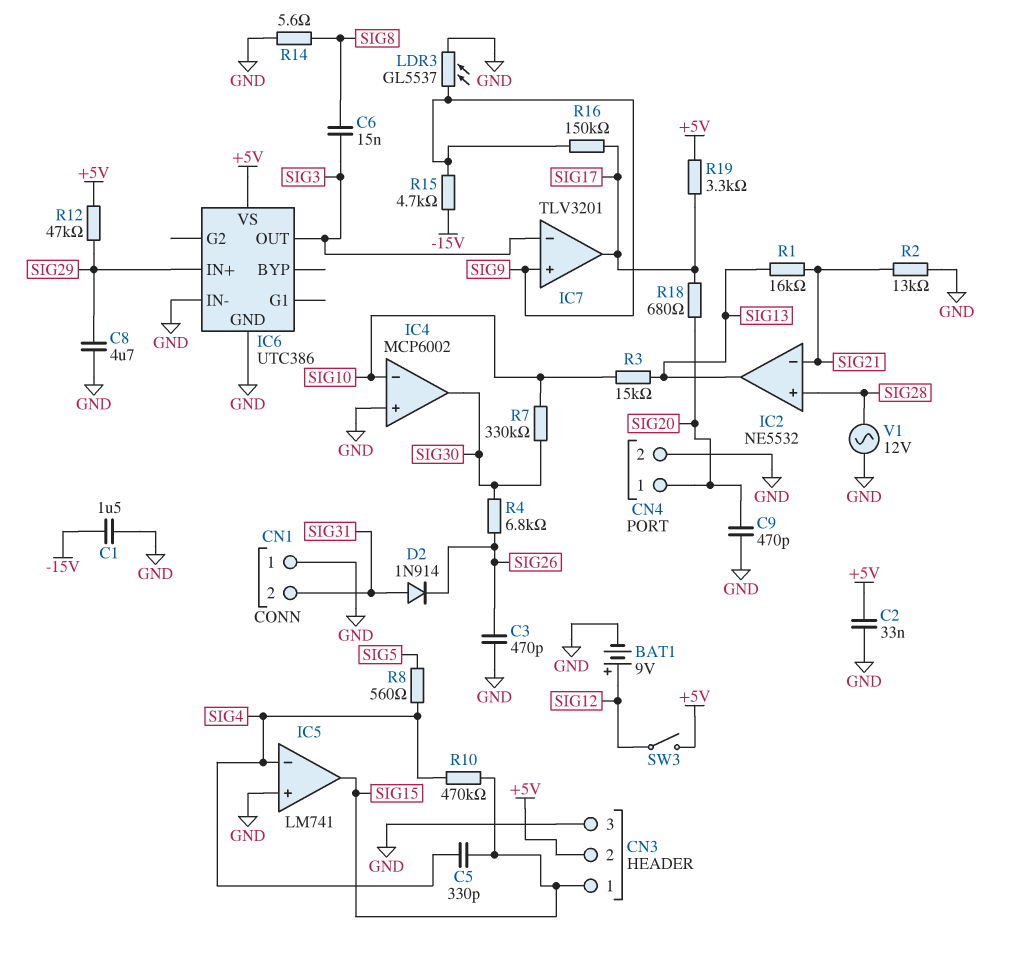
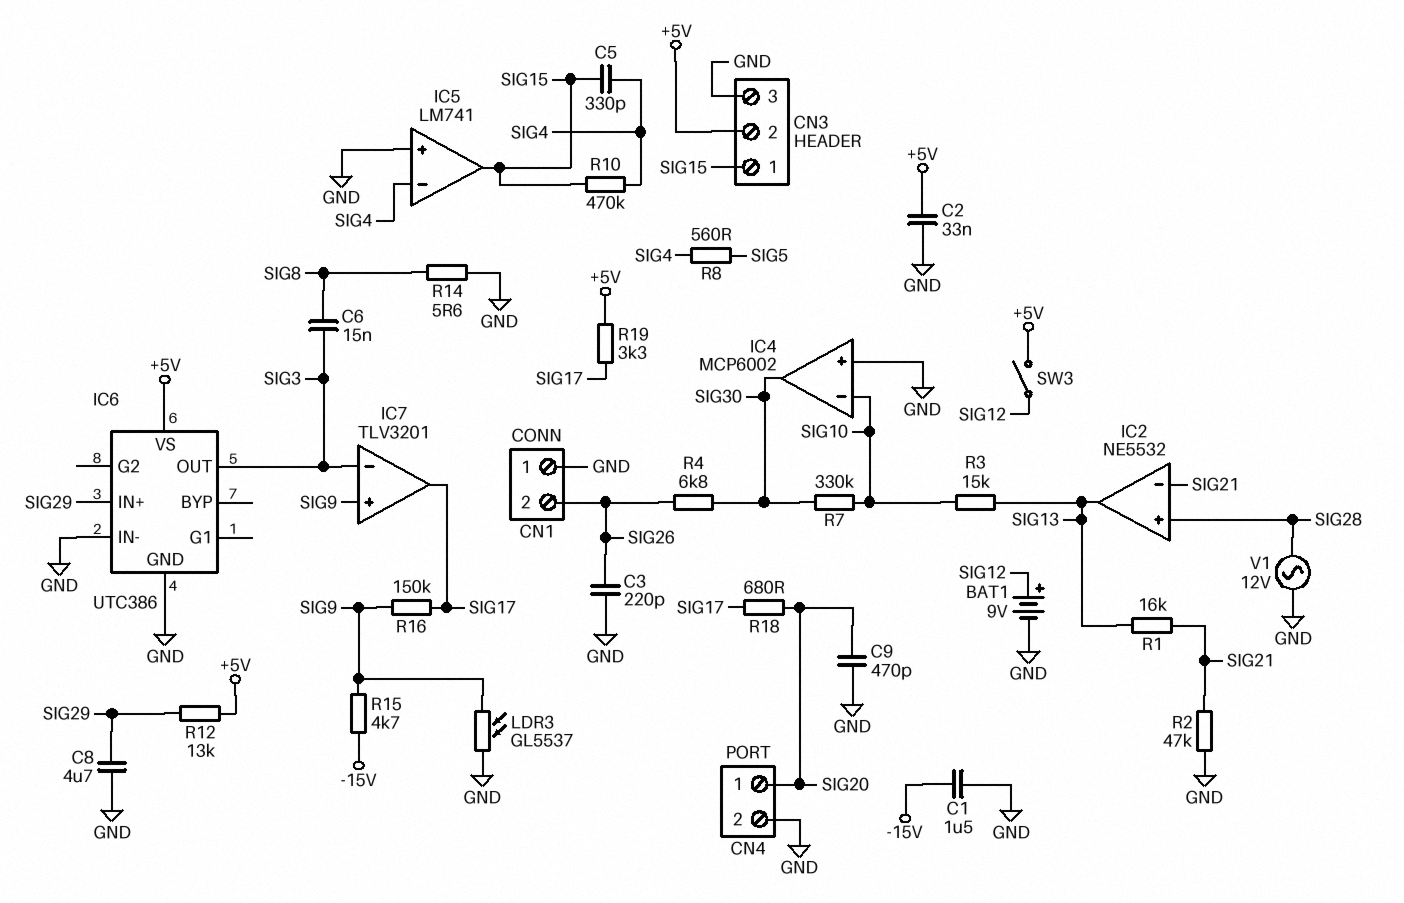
C3: 470pF (GND, SIG26) -> 220pF (GND, SIG26)
CN1 pin 2: SIG31 -> SIG26
D2: diode 1N914 (A SIG31, K SIG26) -> none
R2: 13k (GND, SIG21) -> 47k (GND, SIG21)
R12: 47k (+5V, SIG29) -> 13k (+5V, SIG29)

